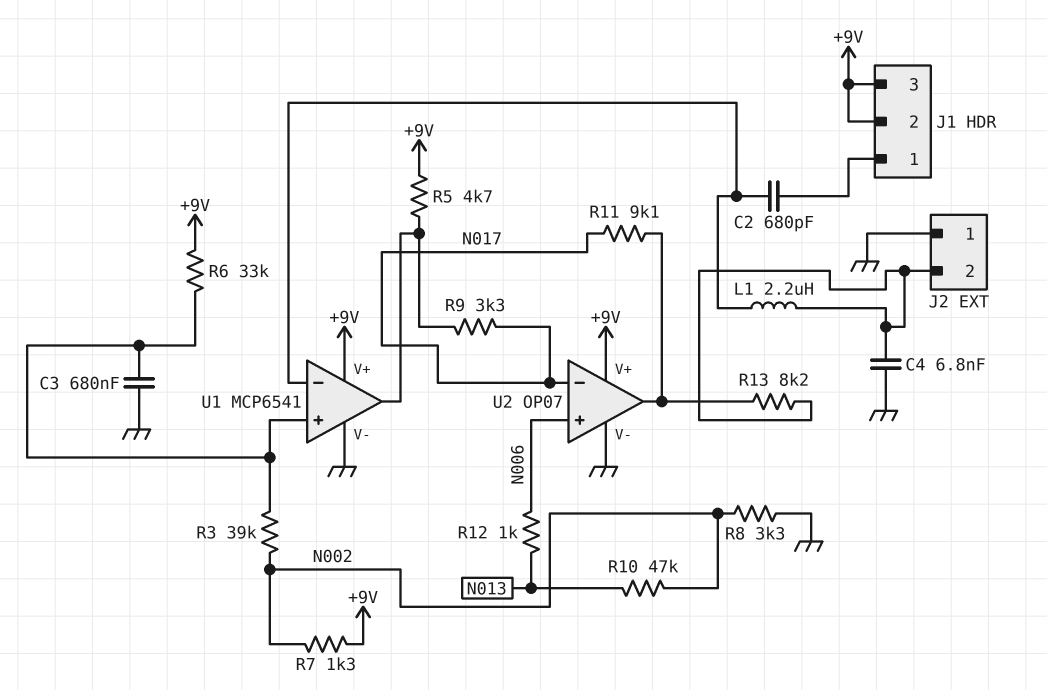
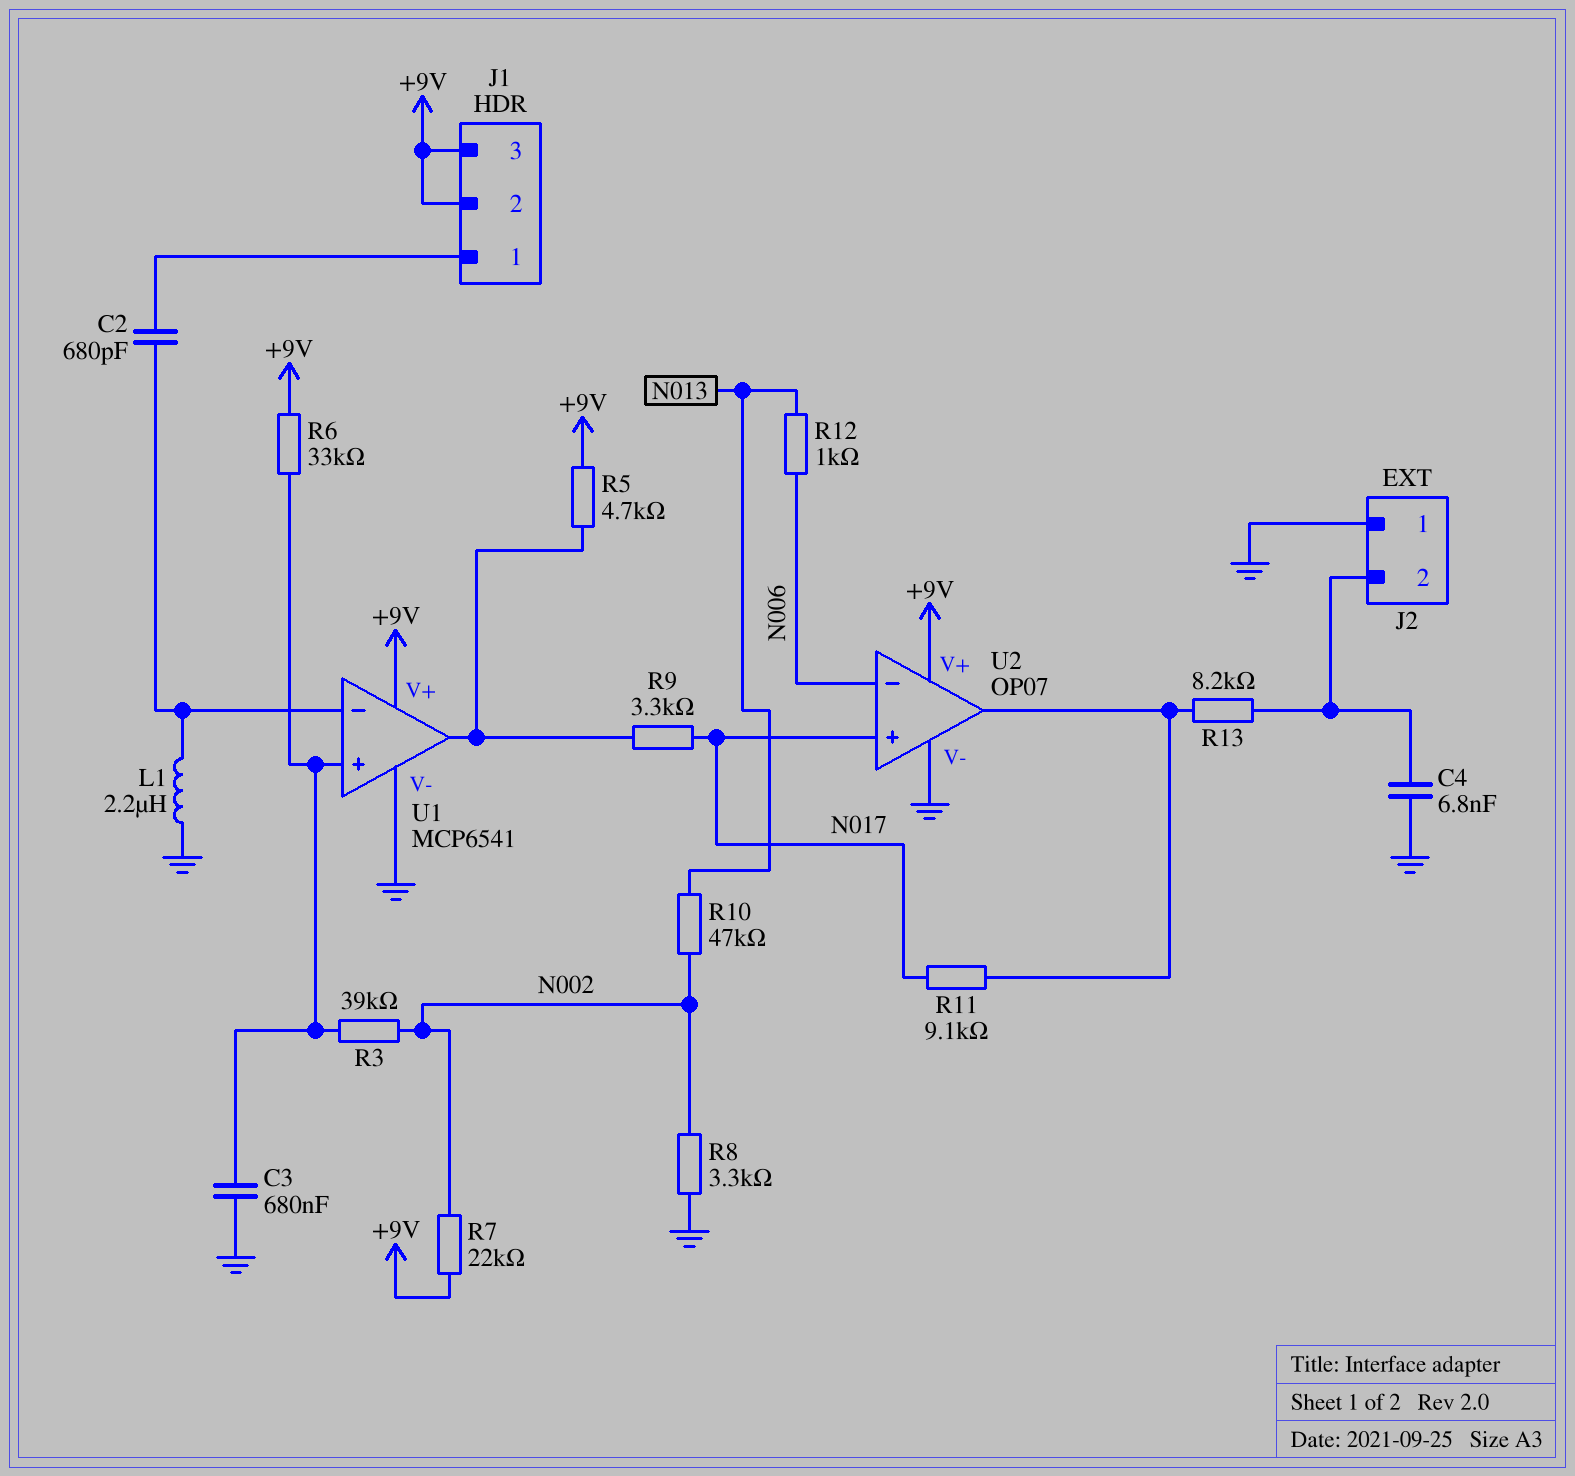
L1: 2.2uH (J2/2, U1/in-) -> 2.2uH (GND, U1/in-)
R7: 1.3k (+9V, N002) -> 22k (+9V, N002)
U2 pin in+: N006 -> N017
U2 pin in-: N017 -> N006

